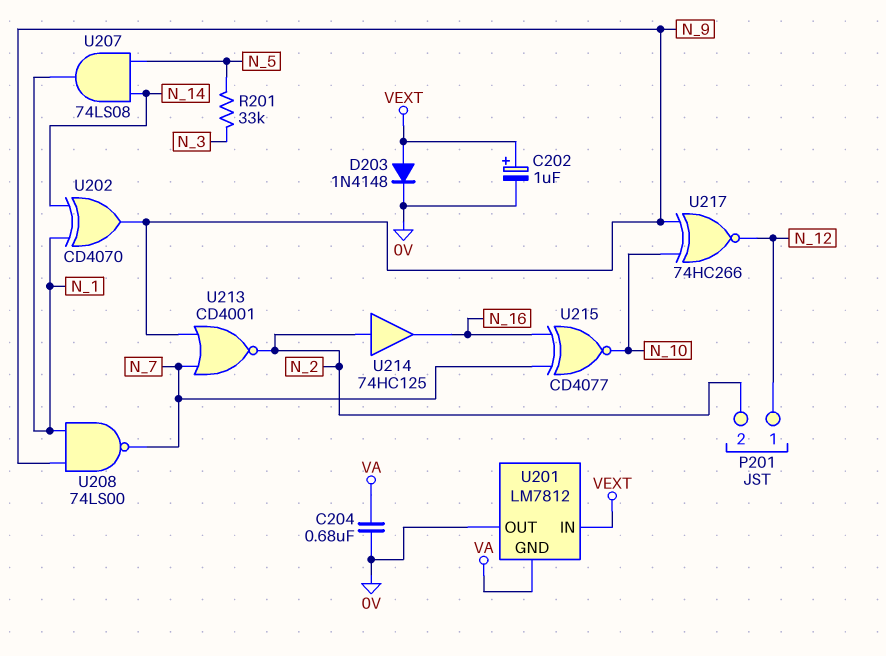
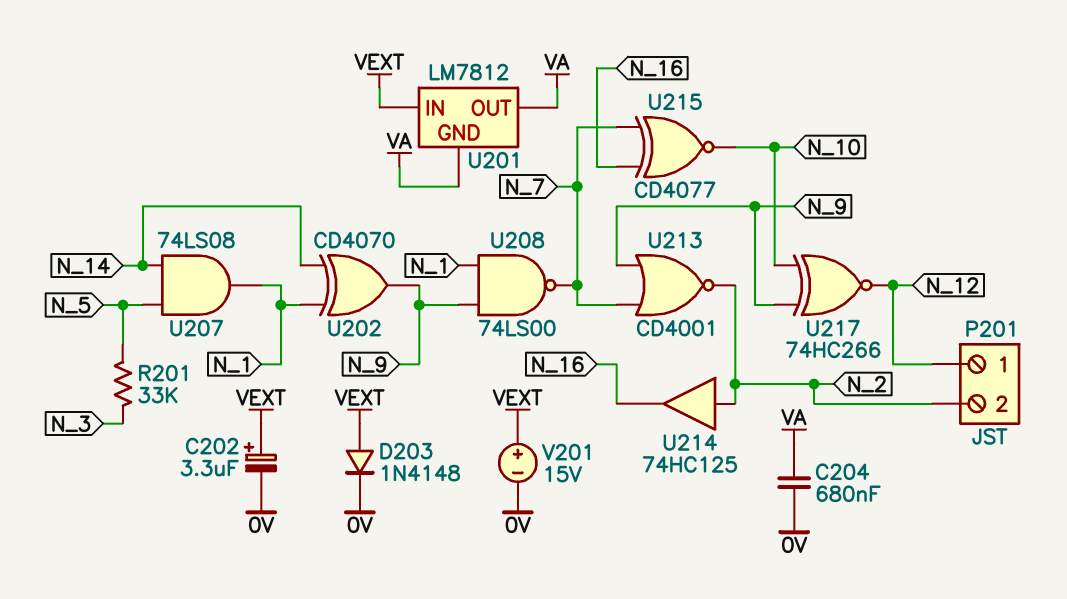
C202: 1uF (plus VEXT, minus 0V) -> 3.3uF (plus VEXT, minus 0V)
U201 pin OUT: 0V -> VA
V201: none -> 15V (plus VEXT, minus 0V)

